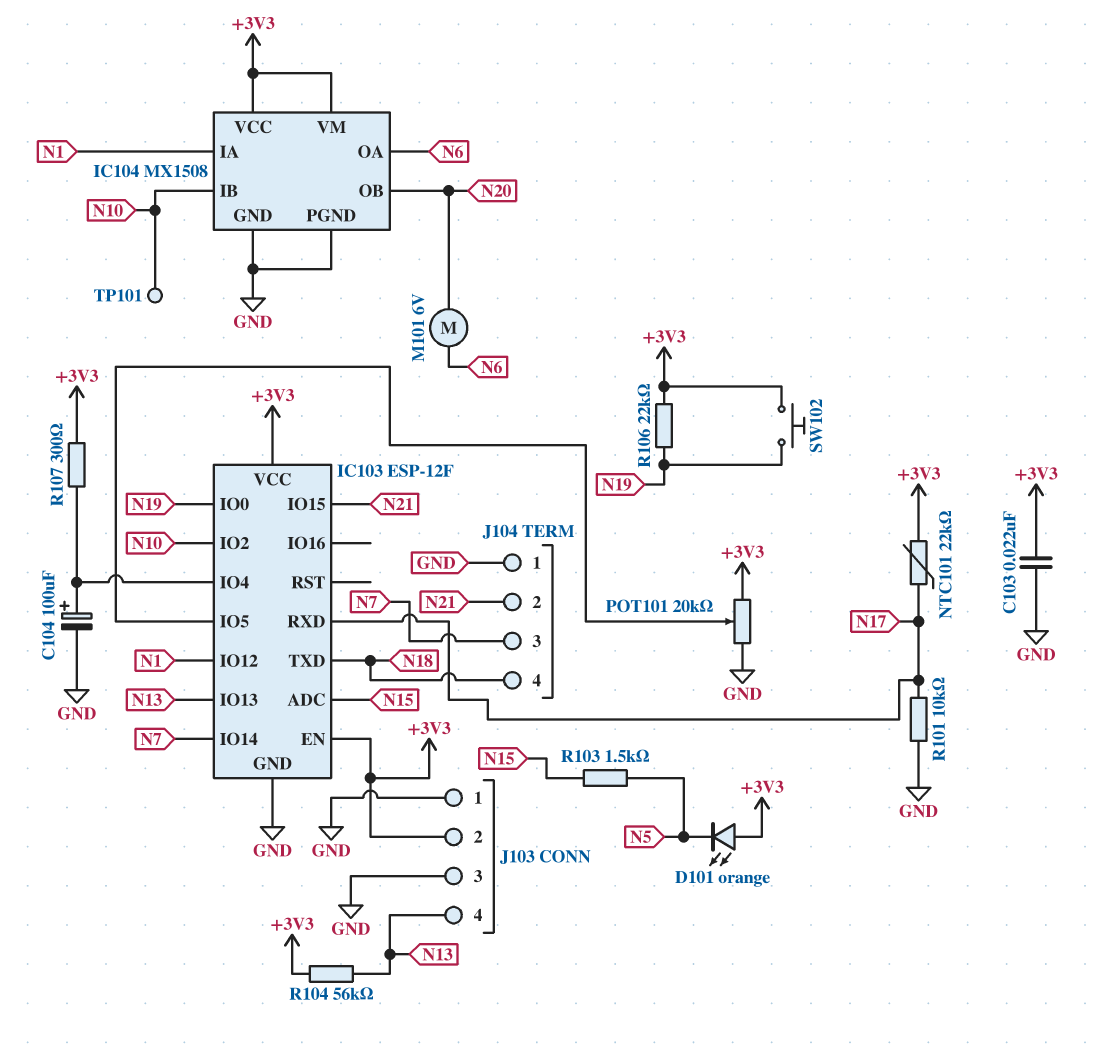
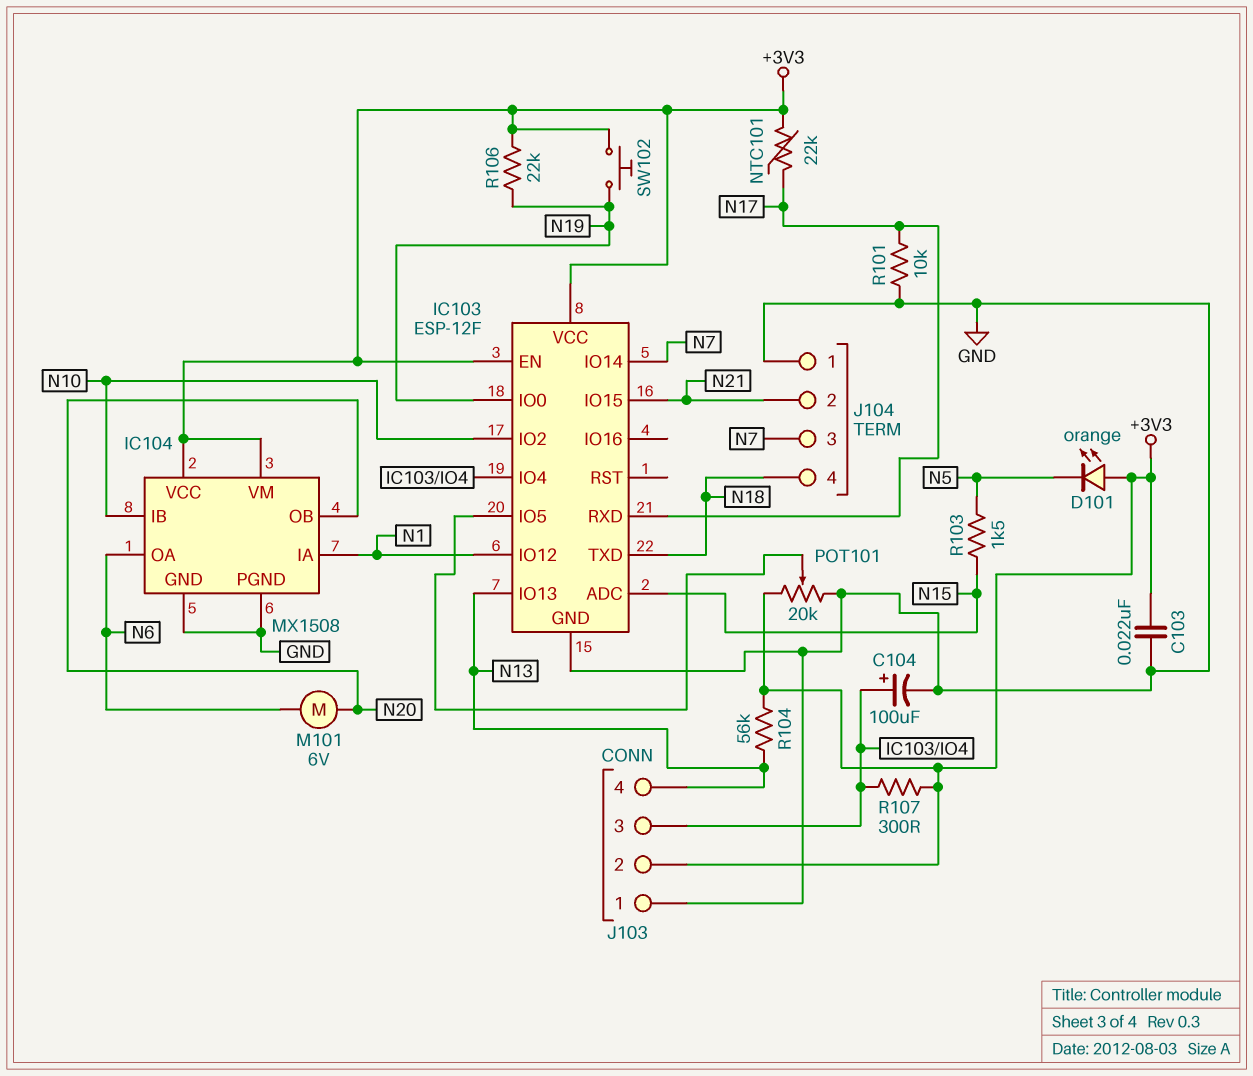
J103 pin 3: GND -> IC103/IO4
TP101: test point (N10) -> none

